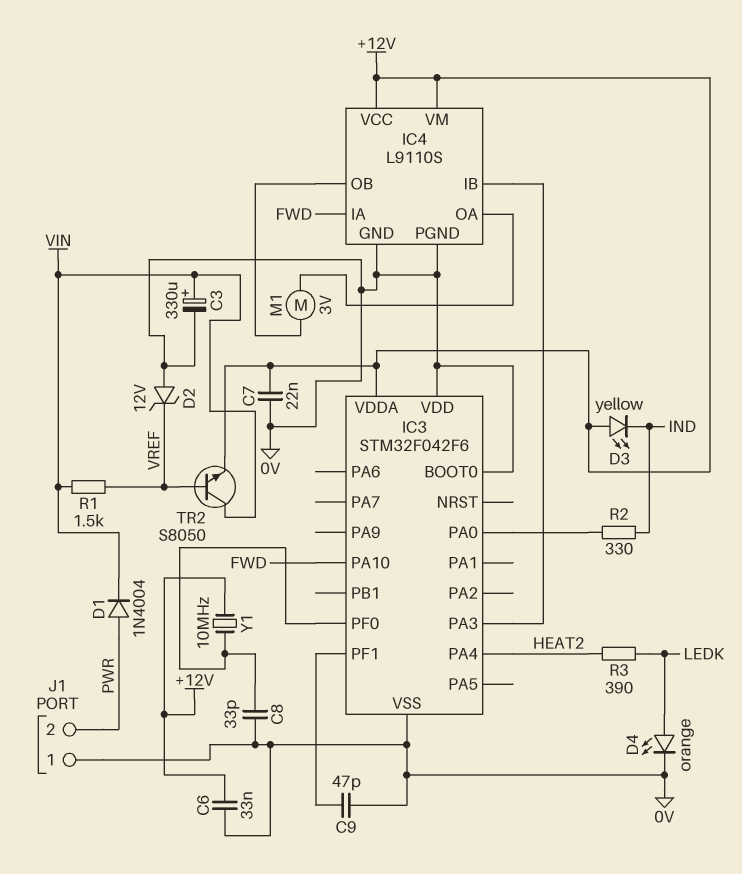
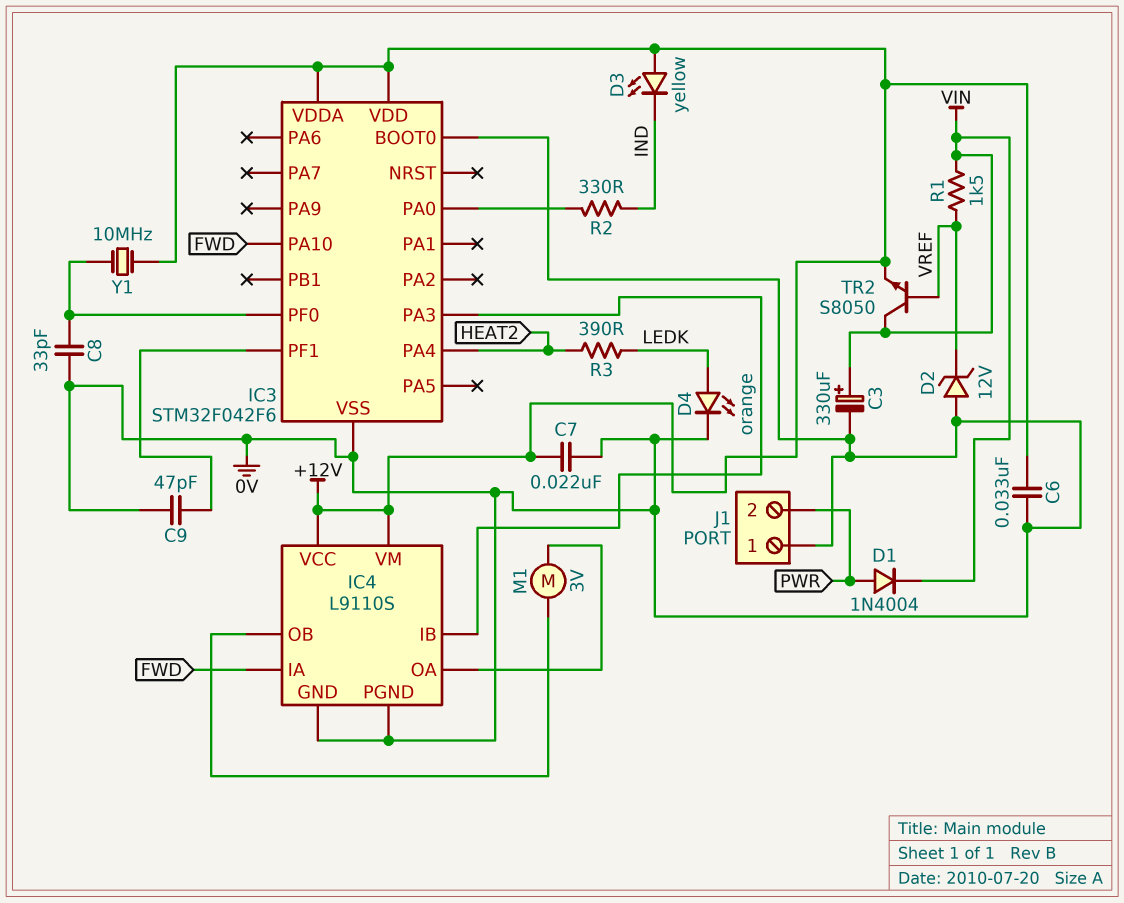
IC3 pin VDD: 0V -> +12V

